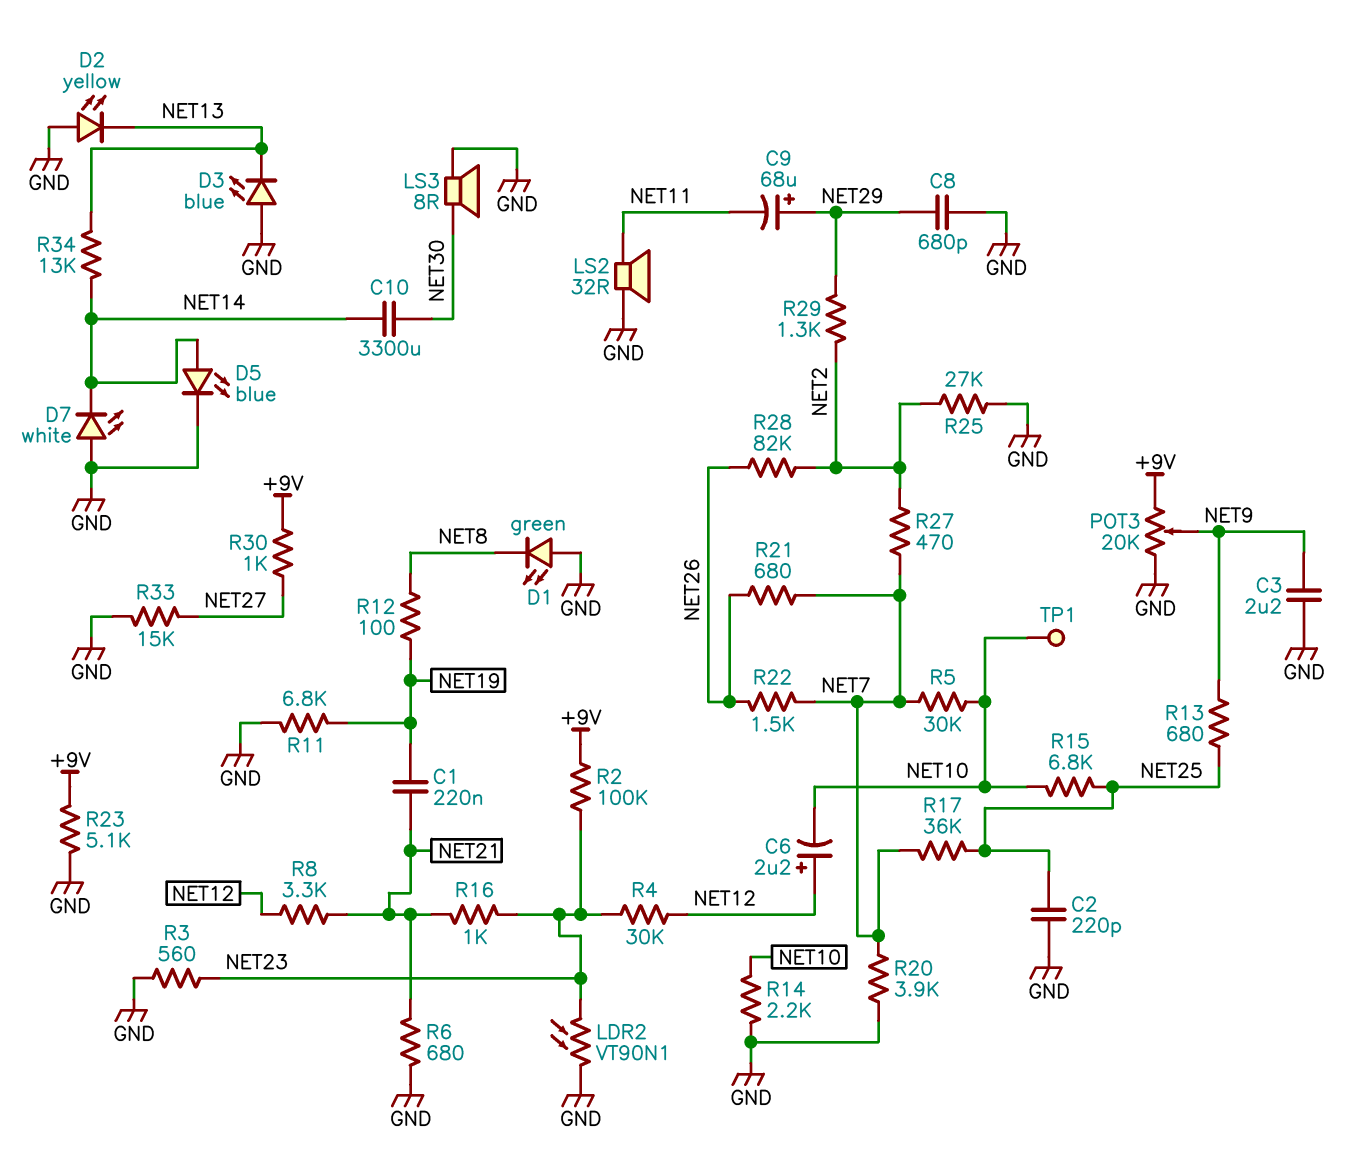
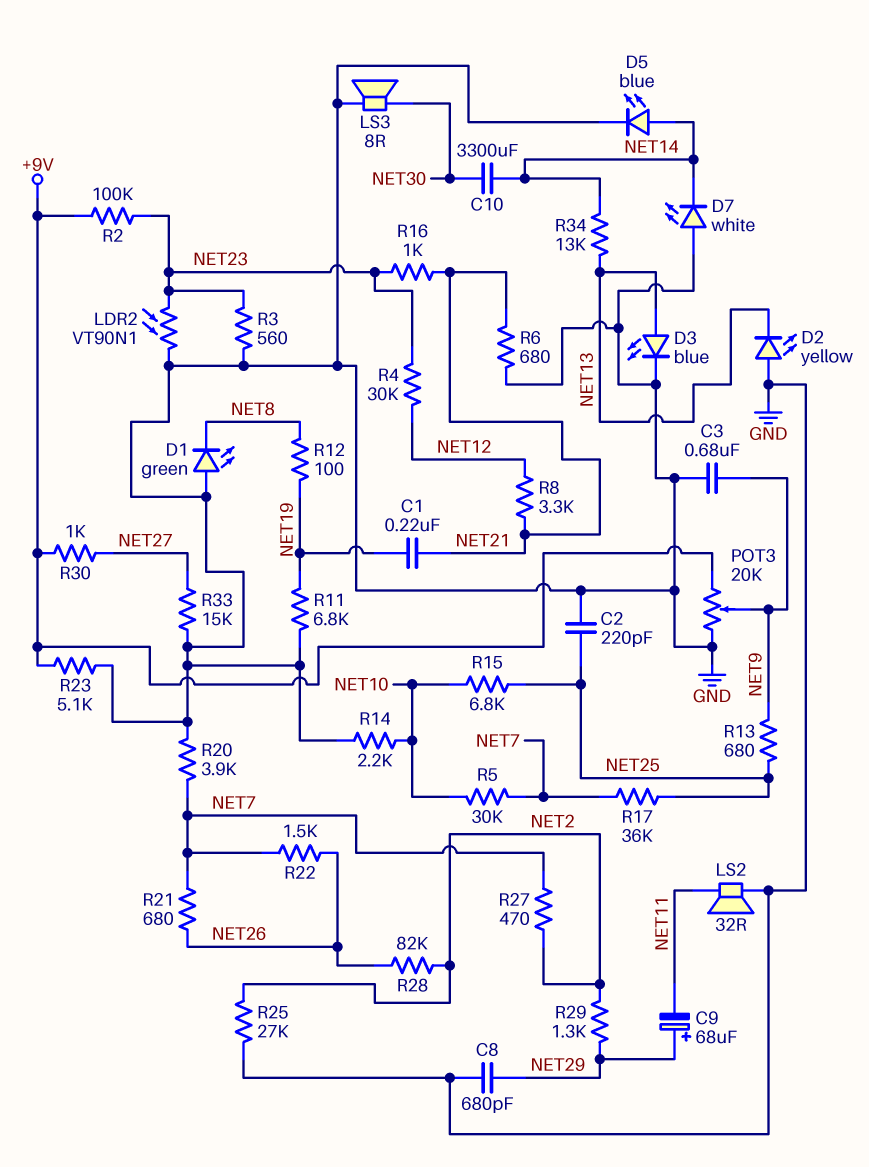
C3: 2.2uF (GND, NET9) -> 680nF (GND, NET9)
C6: 2.2uF (plus NET12, minus NET10) -> none
D3: LED blue (A GND, K NET13) -> LED blue (A NET13, K GND)
TP1: test point (NET10) -> none

